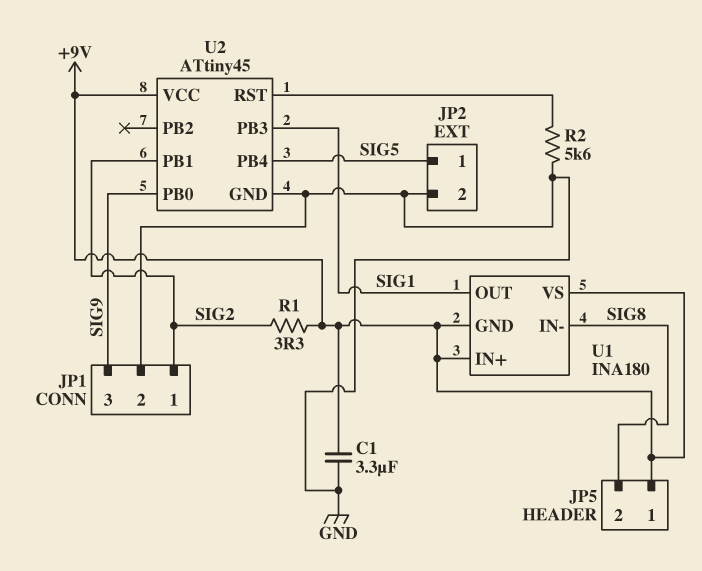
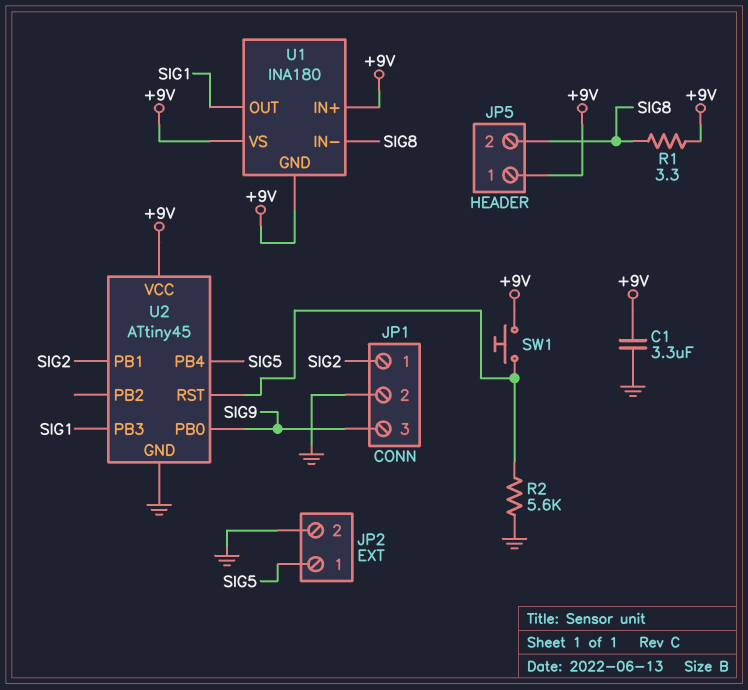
R1: 3.3 (+9V, SIG2) -> 3.3 (+9V, SIG8)
SW1: none -> button (+9V, U2/RST)

